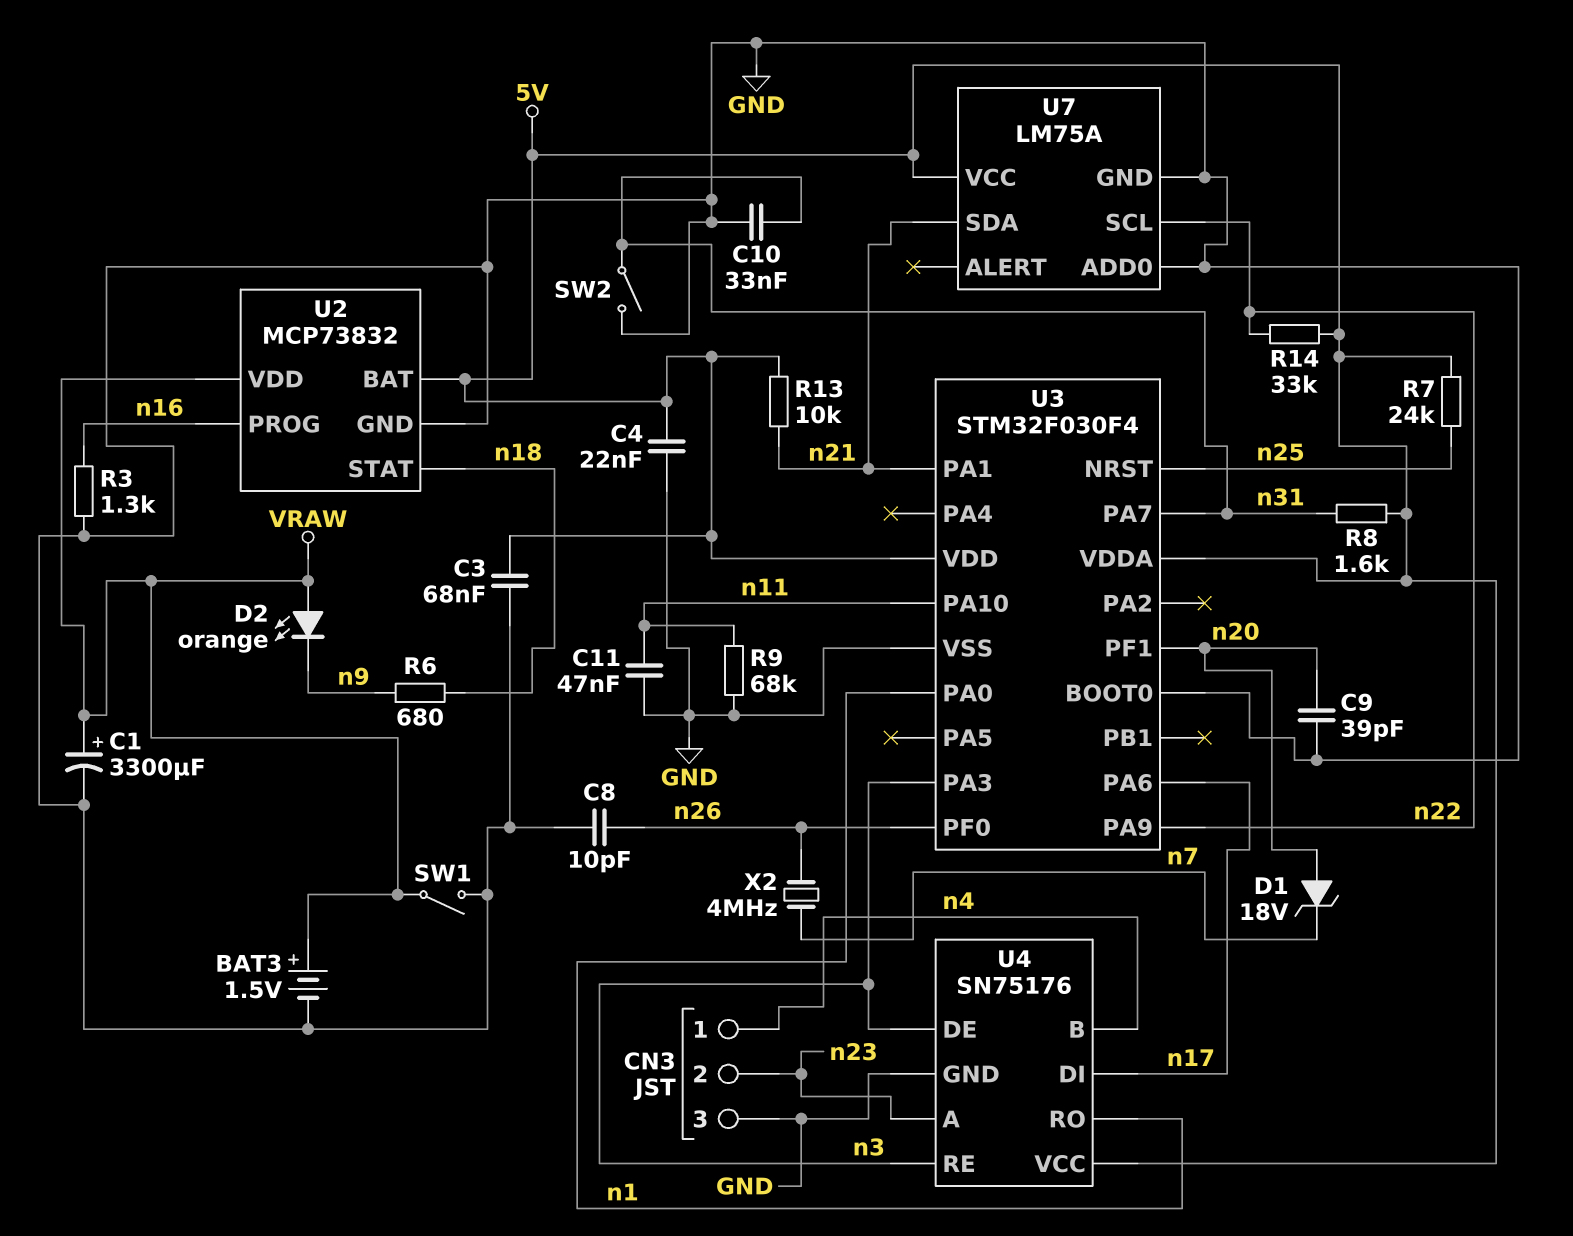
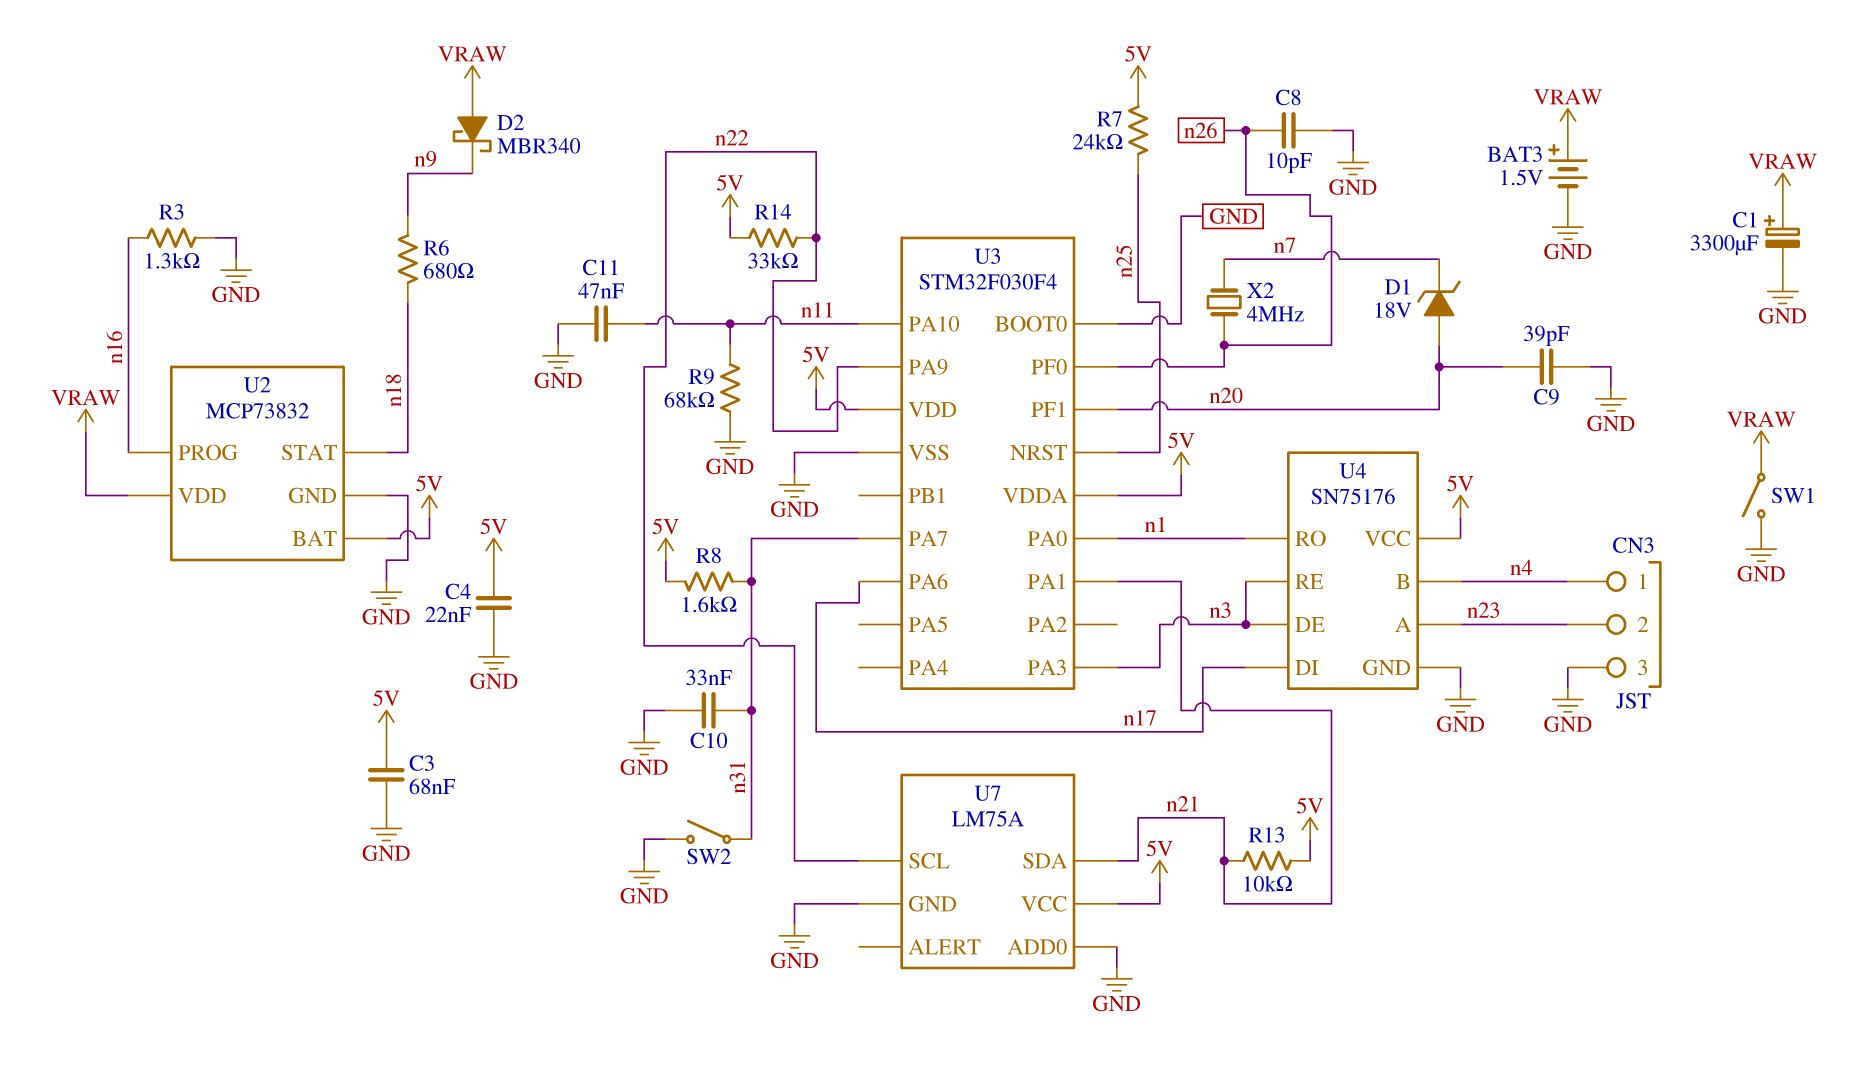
D2: LED orange (A VRAW, K n9) -> schottky MBR340 (A VRAW, K n9)

